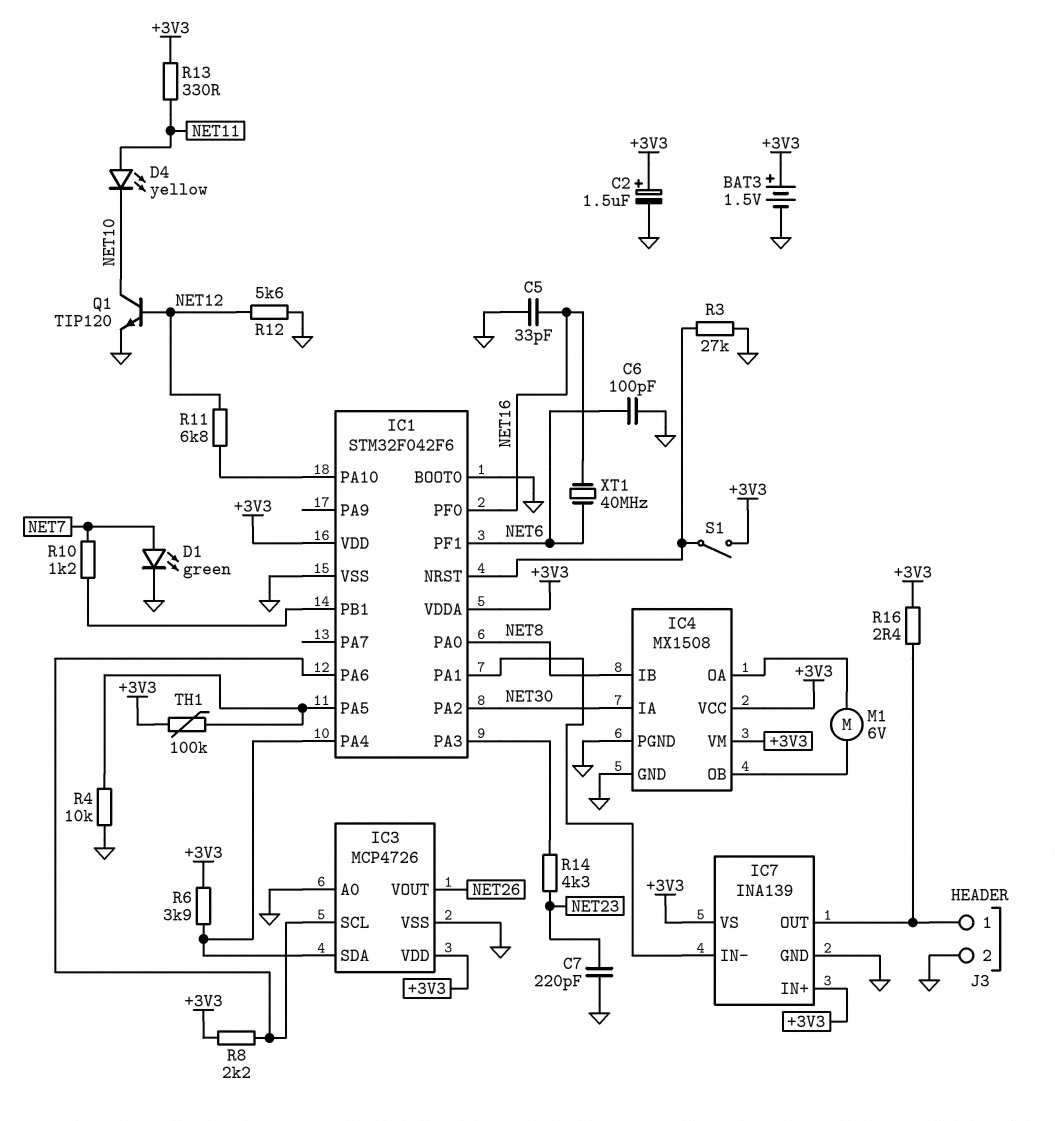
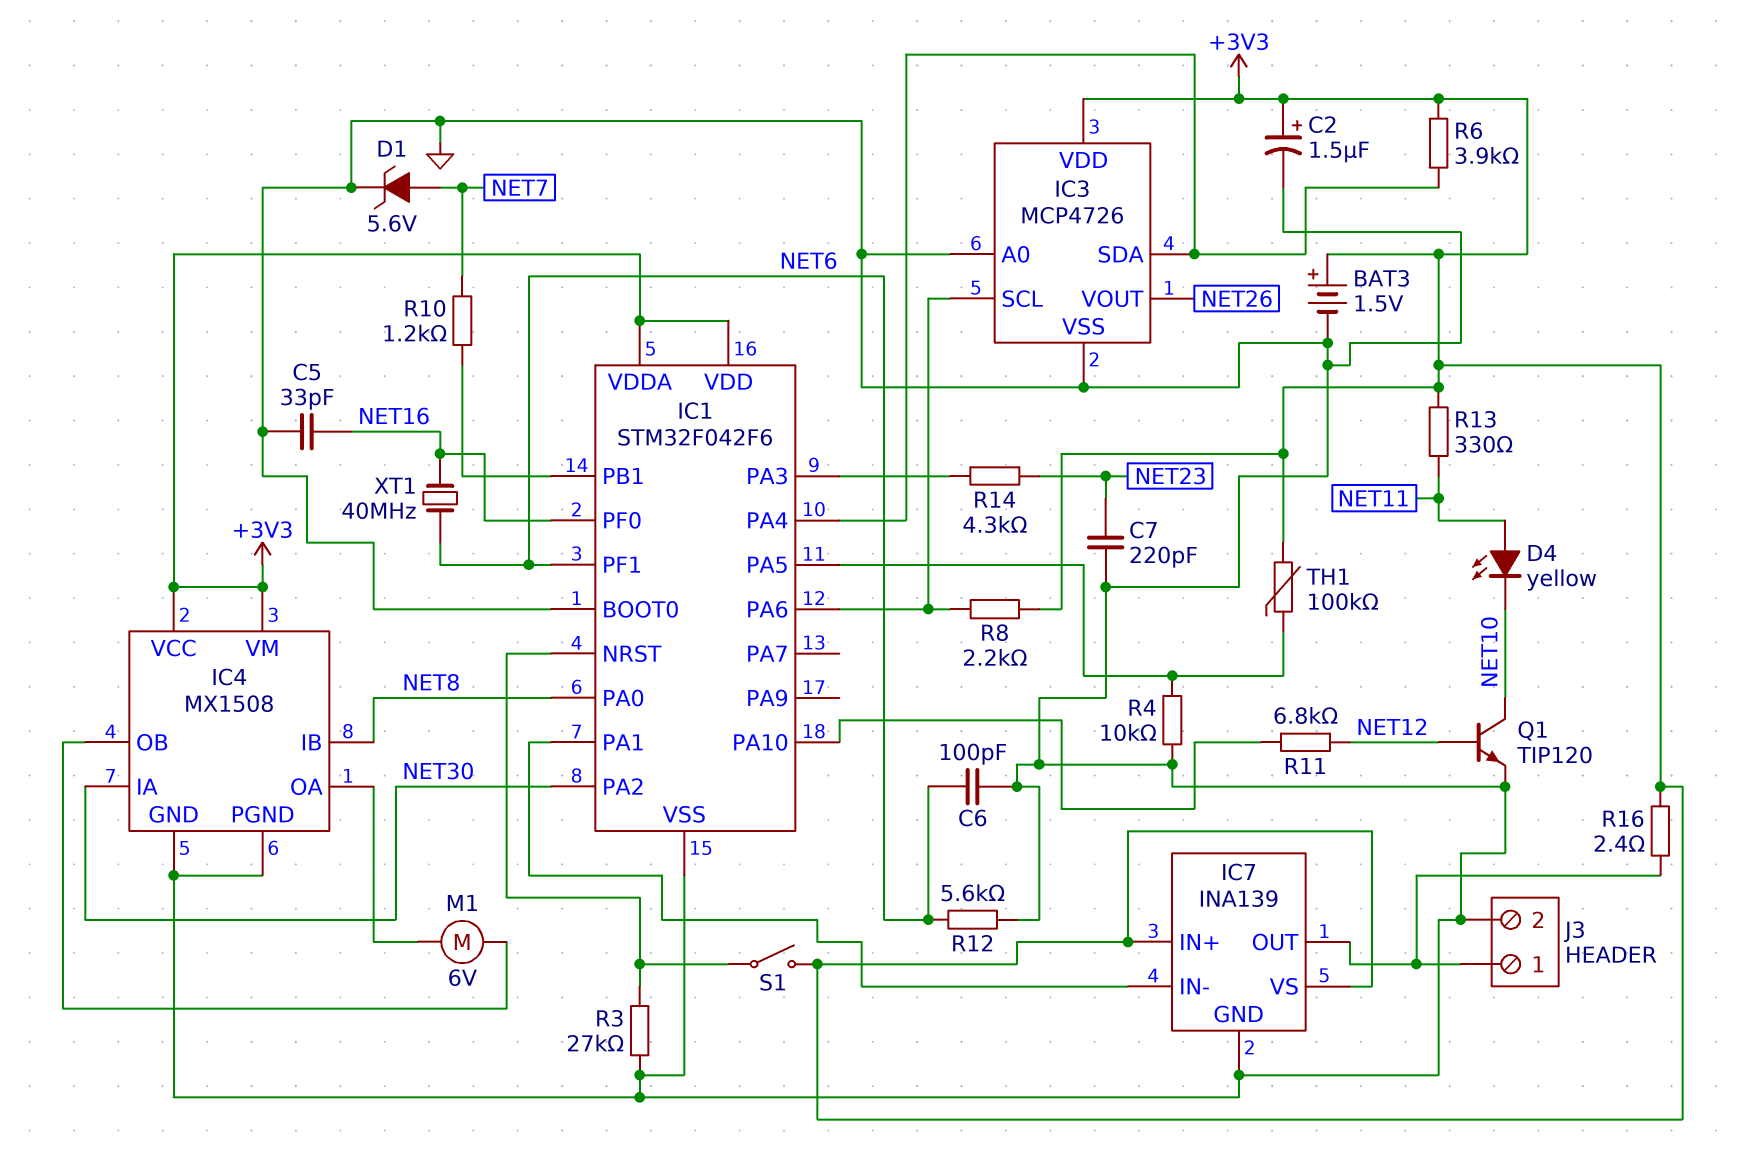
D1: LED green (A NET7, K GND) -> zener 5.6V (A NET7, K GND)
R12: 5.6k (GND, NET12) -> 5.6k (GND, NET6)

